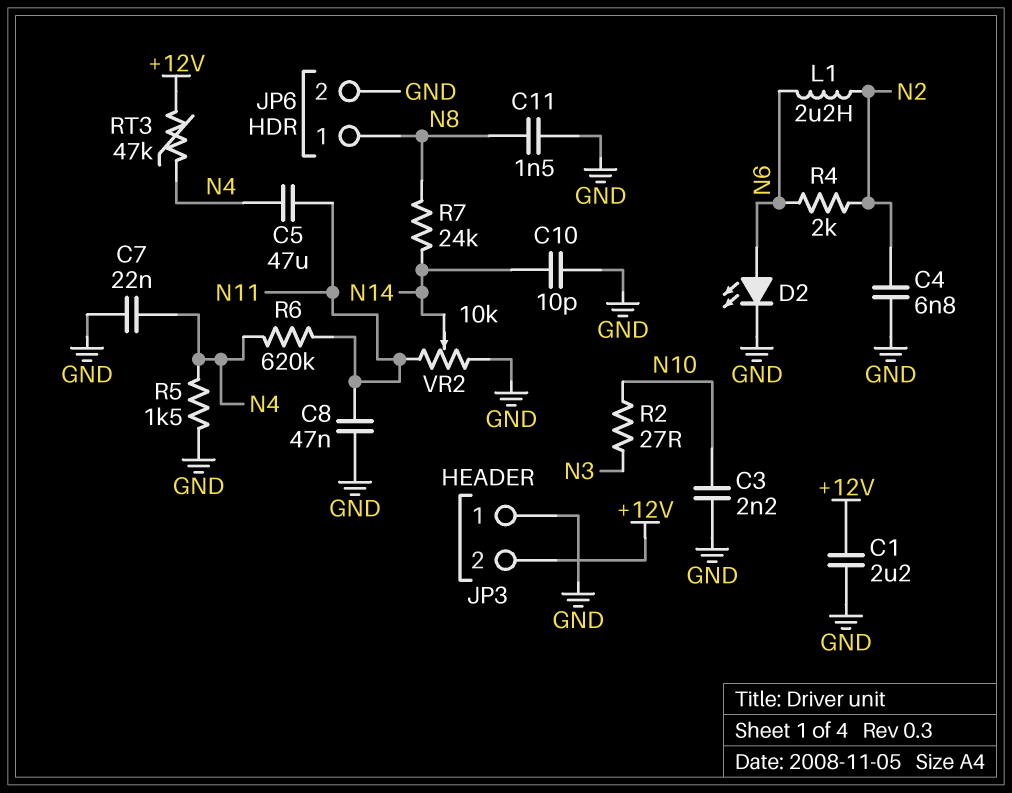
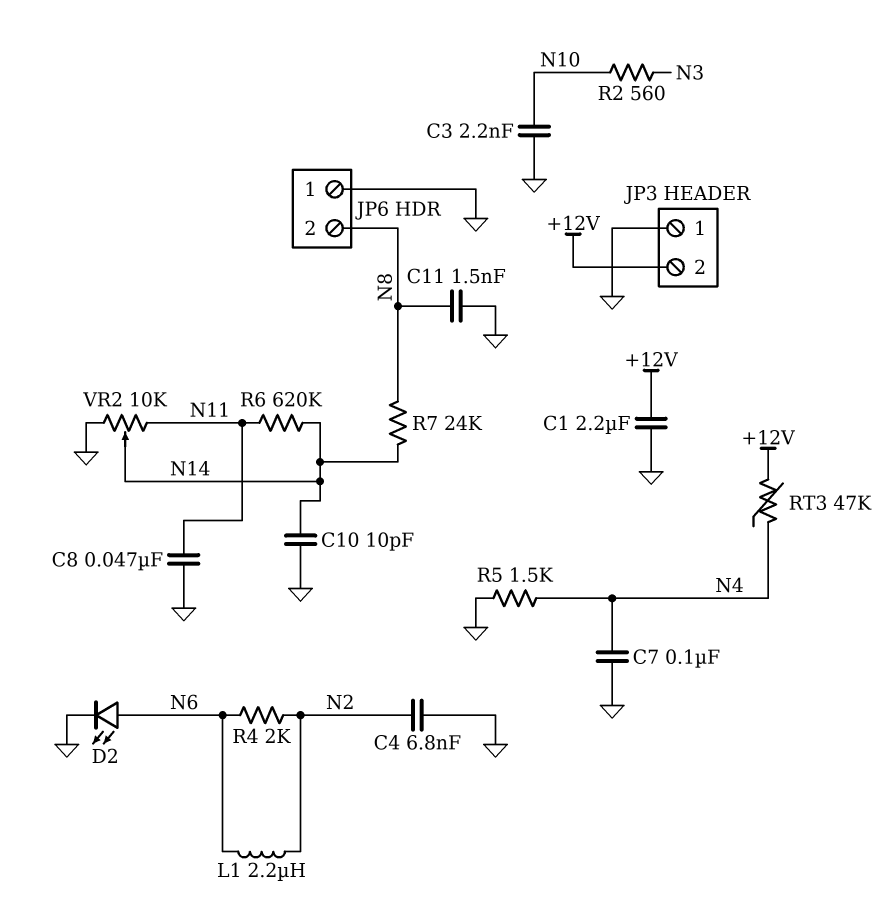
C5: 47uF (N4, N11) -> none
C7: 22nF (GND, N4) -> 100nF (GND, N4)
JP6 pin 1: N8 -> GND
JP6 pin 2: GND -> N8
R2: 27 (N3, N10) -> 560 (N3, N10)
R6: 620k (N4, N11) -> 620k (N11, N14)

